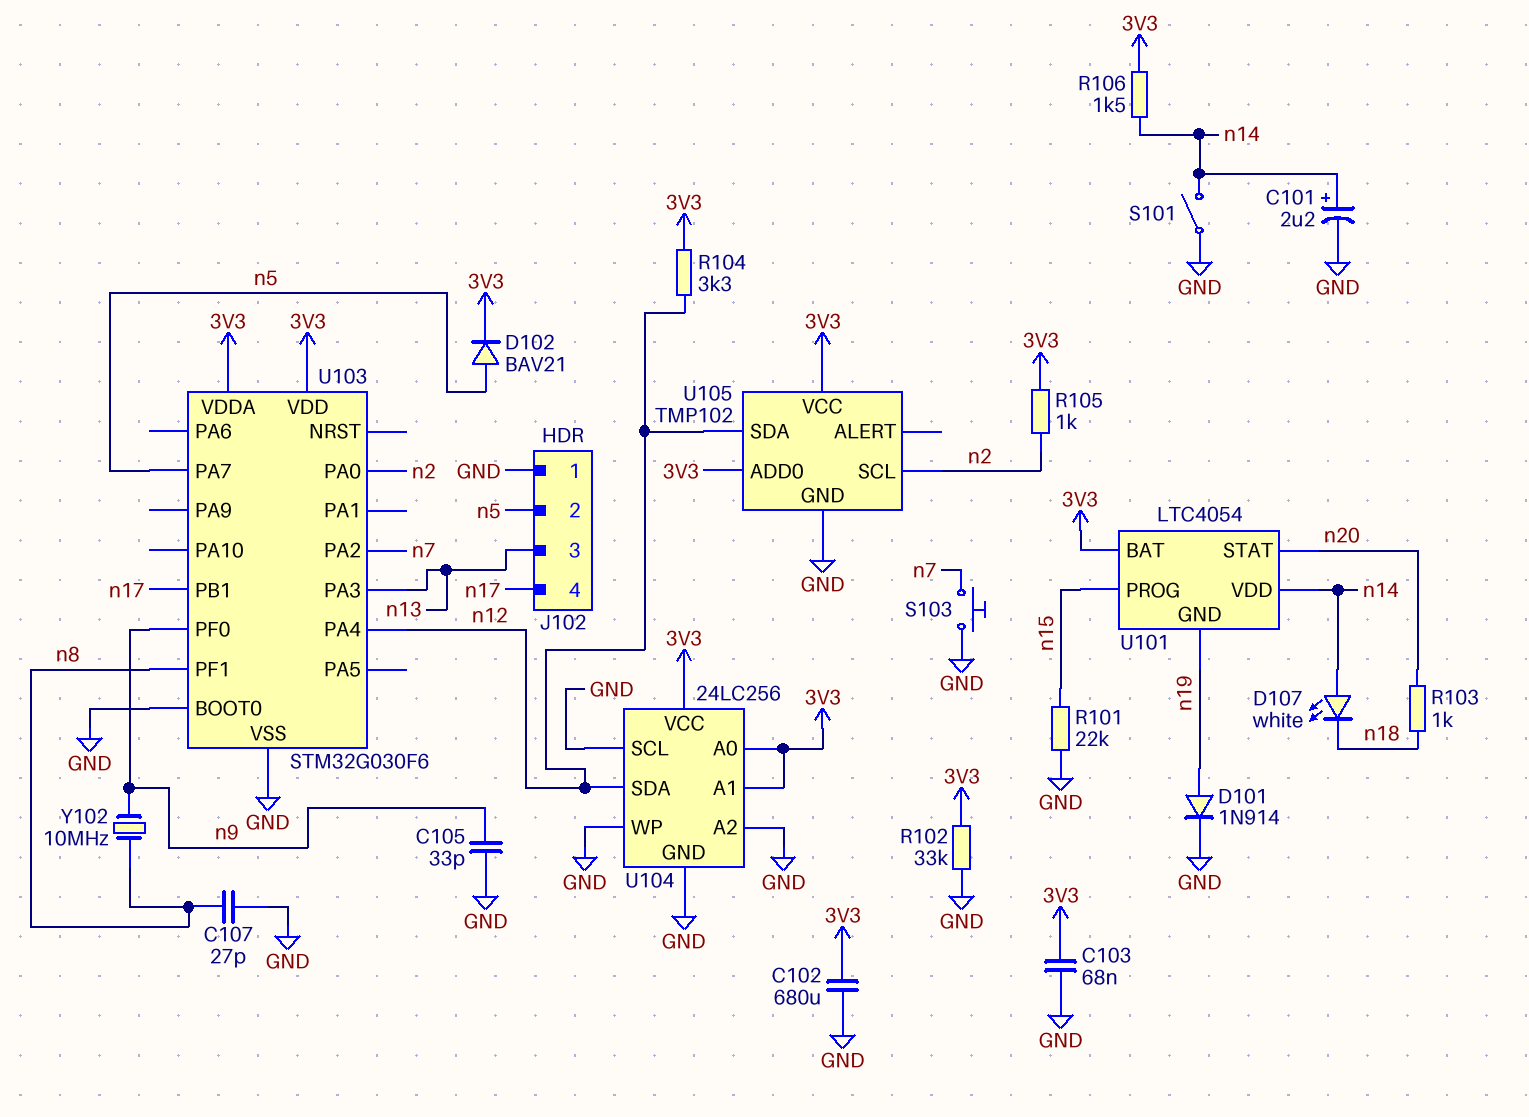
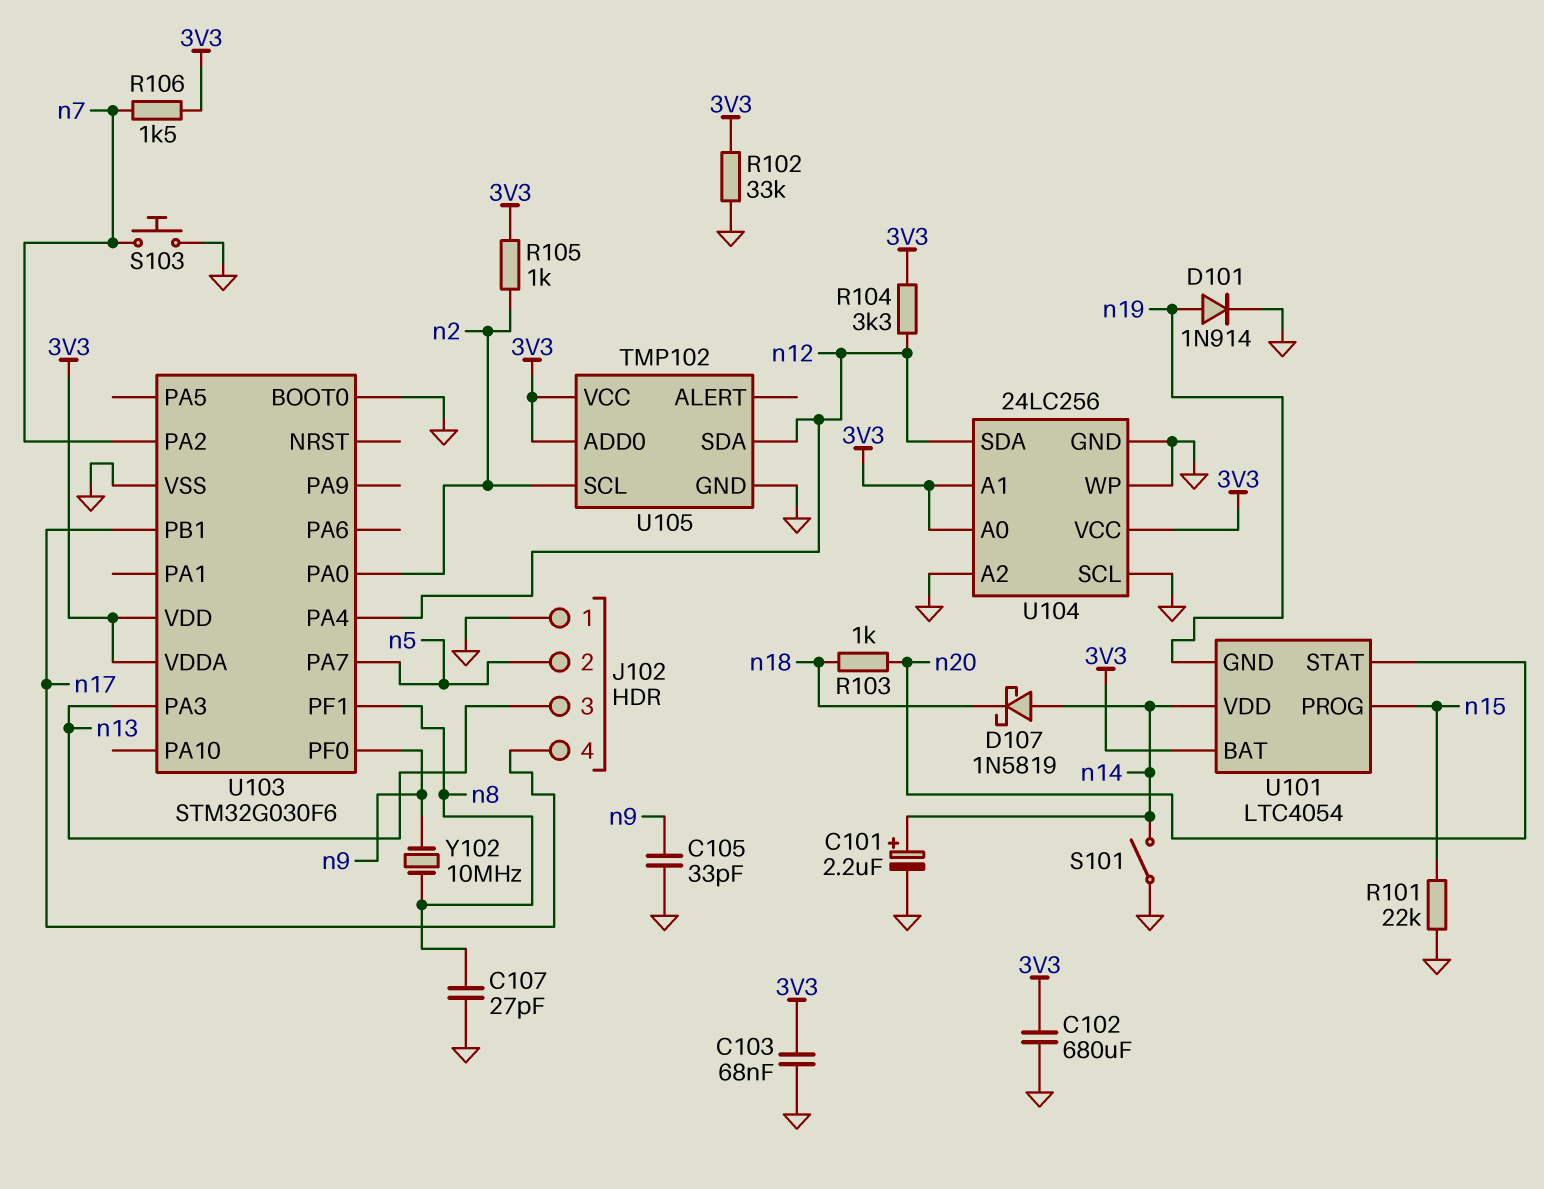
D102: diode BAV21 (A n5, K 3V3) -> none
D107: LED white (A n14, K n18) -> schottky 1N5819 (A n14, K n18)
R106: 1.5k (3V3, n14) -> 1.5k (3V3, n7)

